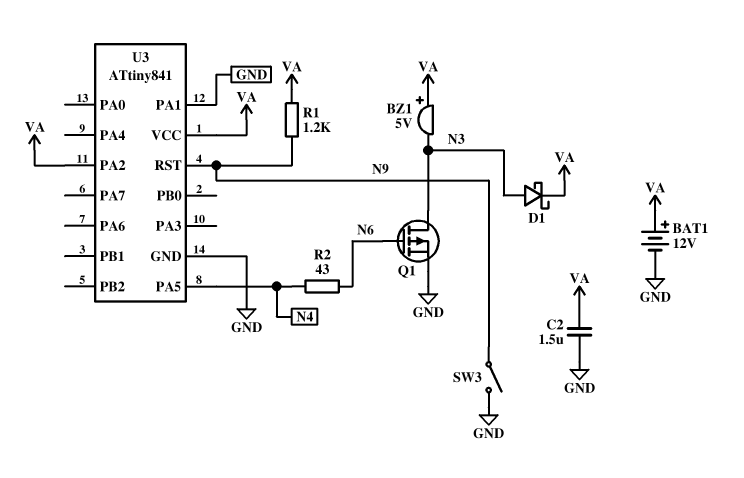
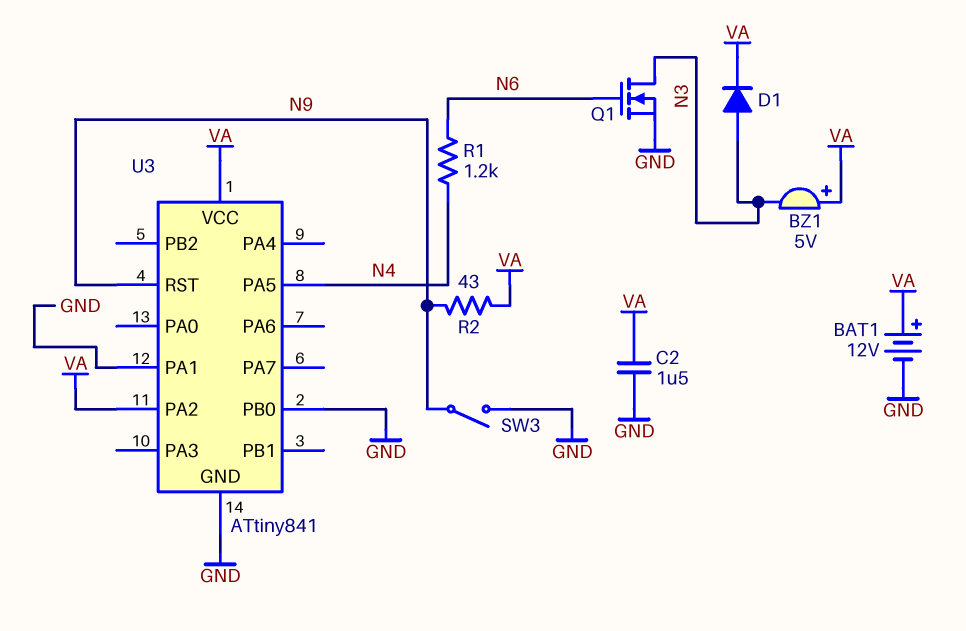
D1: schottky (A N3, K VA) -> diode (A N3, K VA)
Q1: PMOS (G N6, D N3, S GND) -> NMOS (G N6, D N3, S GND)
R1: 1.2k (N9, VA) -> 1.2k (N4, N6)
R2: 43 (N4, N6) -> 43 (N9, VA)
U3 pin PB0: none -> GND

